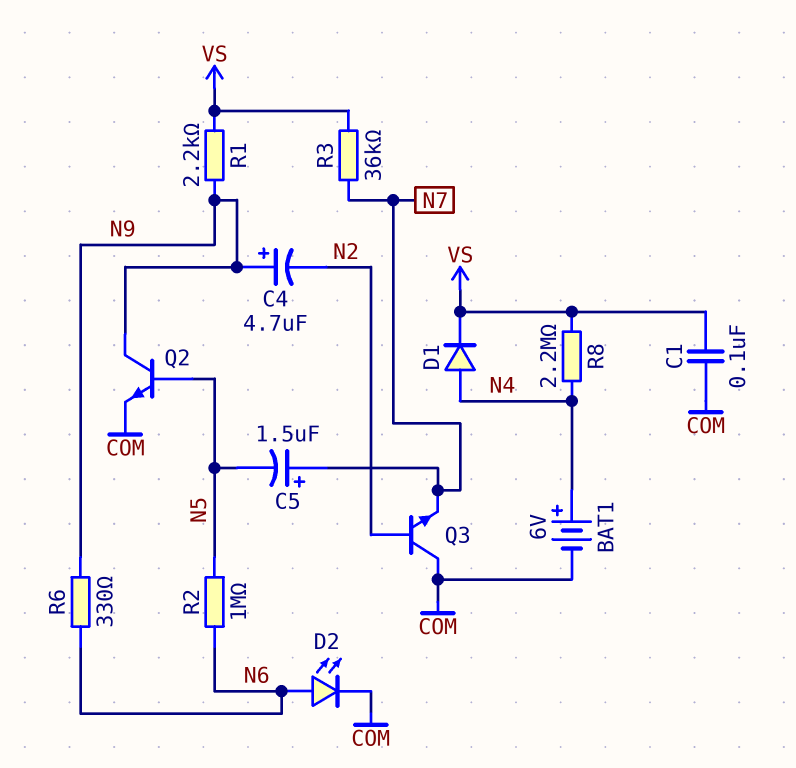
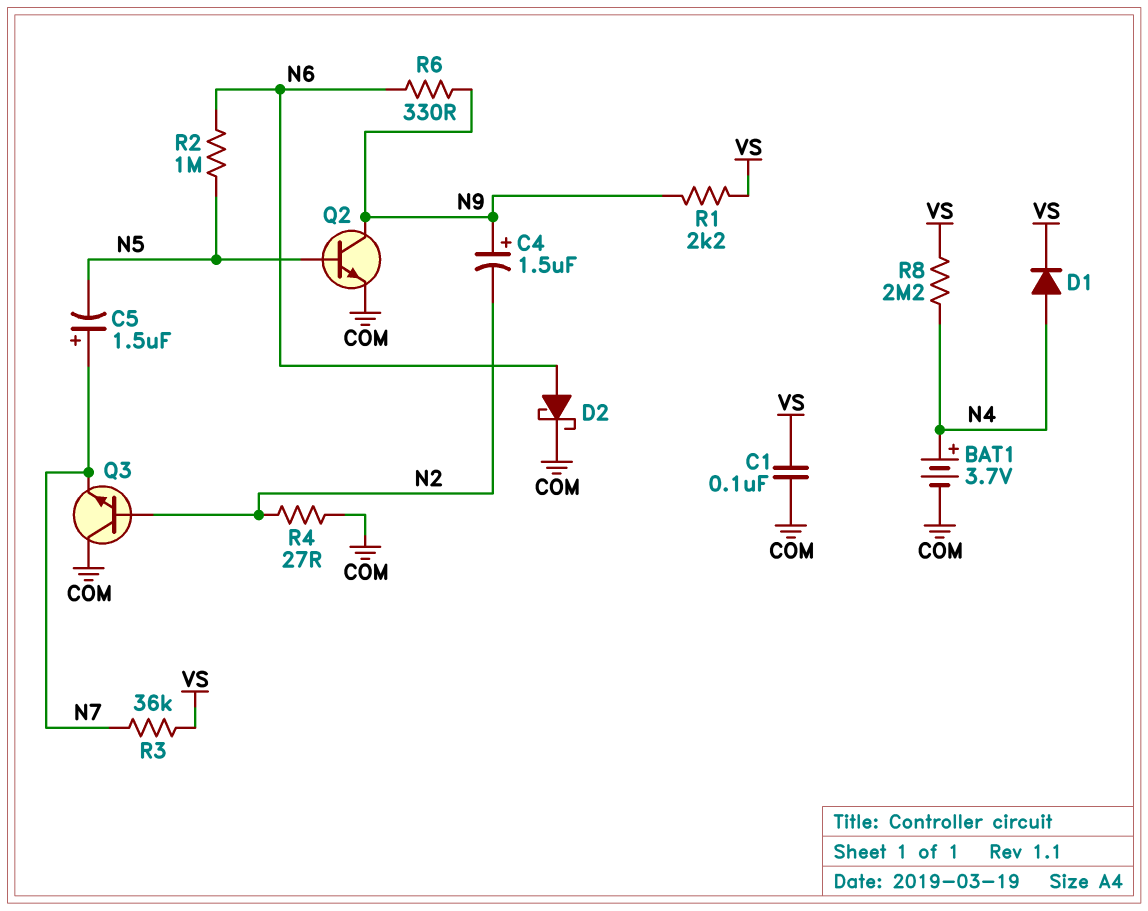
BAT1: 6V (plus N4, minus COM) -> 3.7V (plus N4, minus COM)
C4: 4.7uF (plus N9, minus N2) -> 1.5uF (plus N9, minus N2)
D2: LED (A N6, K COM) -> schottky (A N6, K COM)
R4: none -> 27 (COM, N2)

